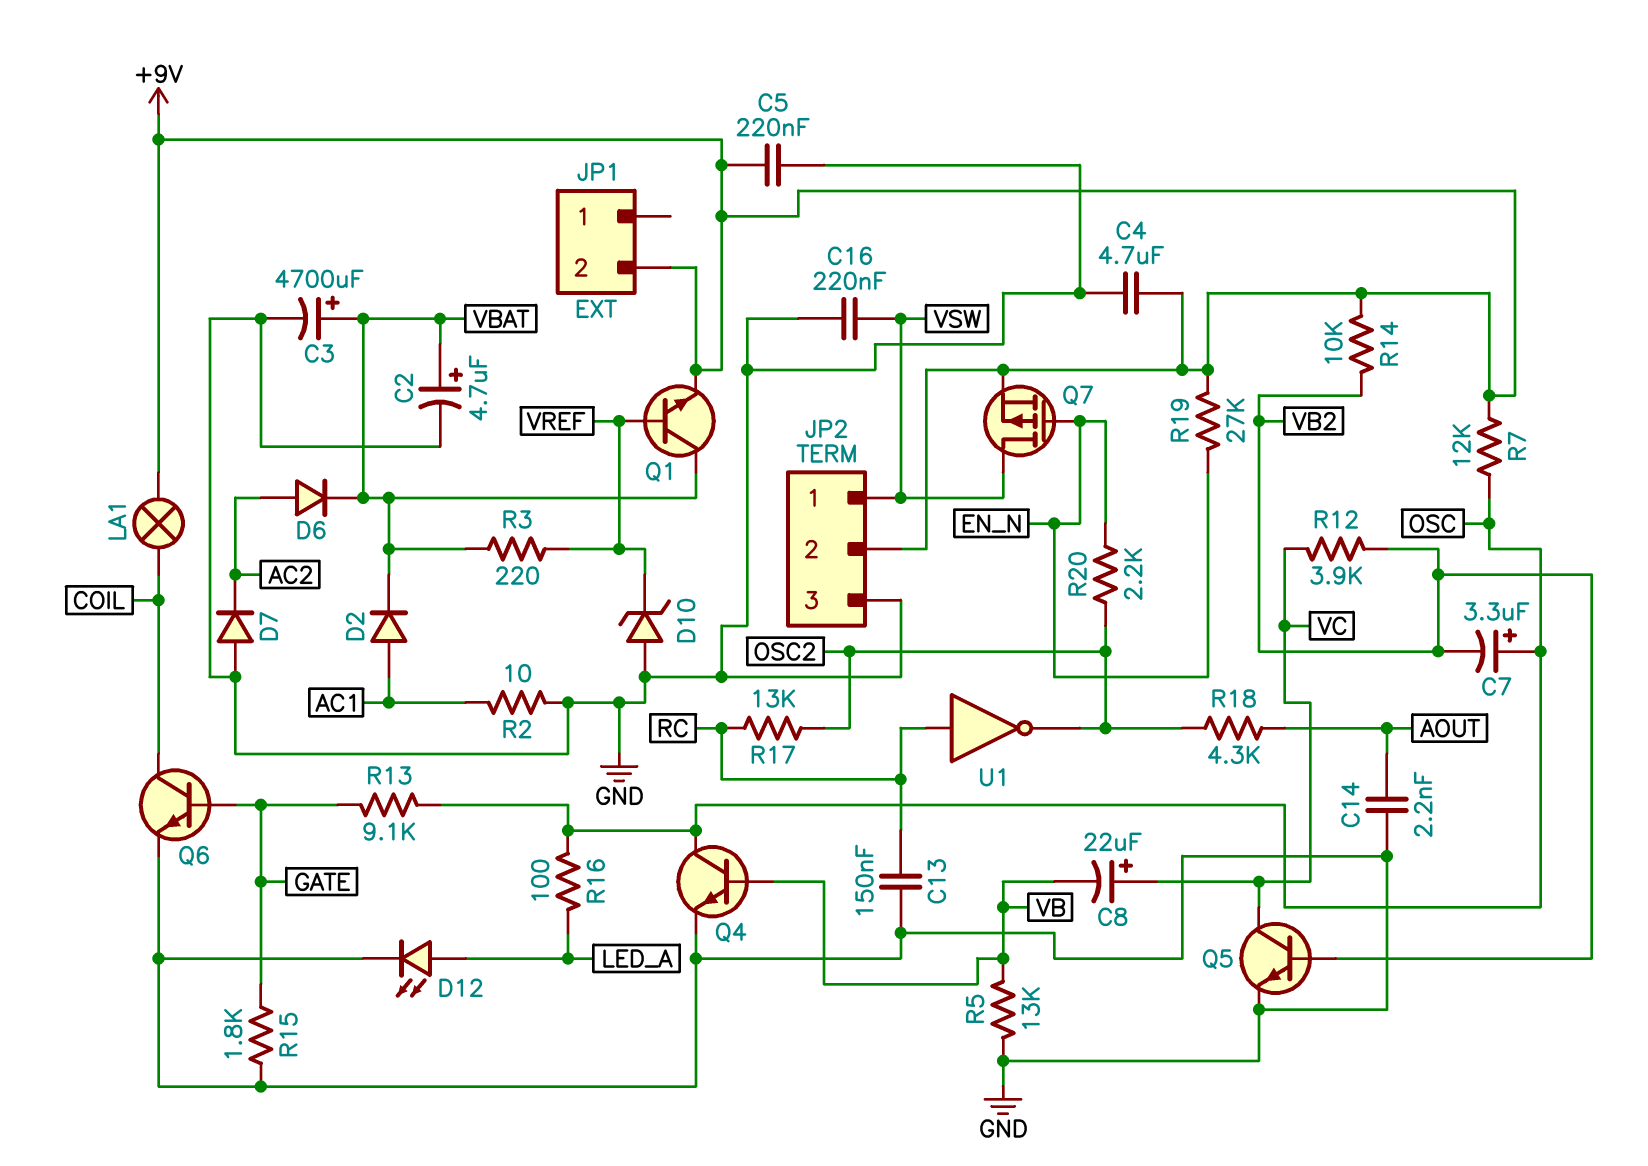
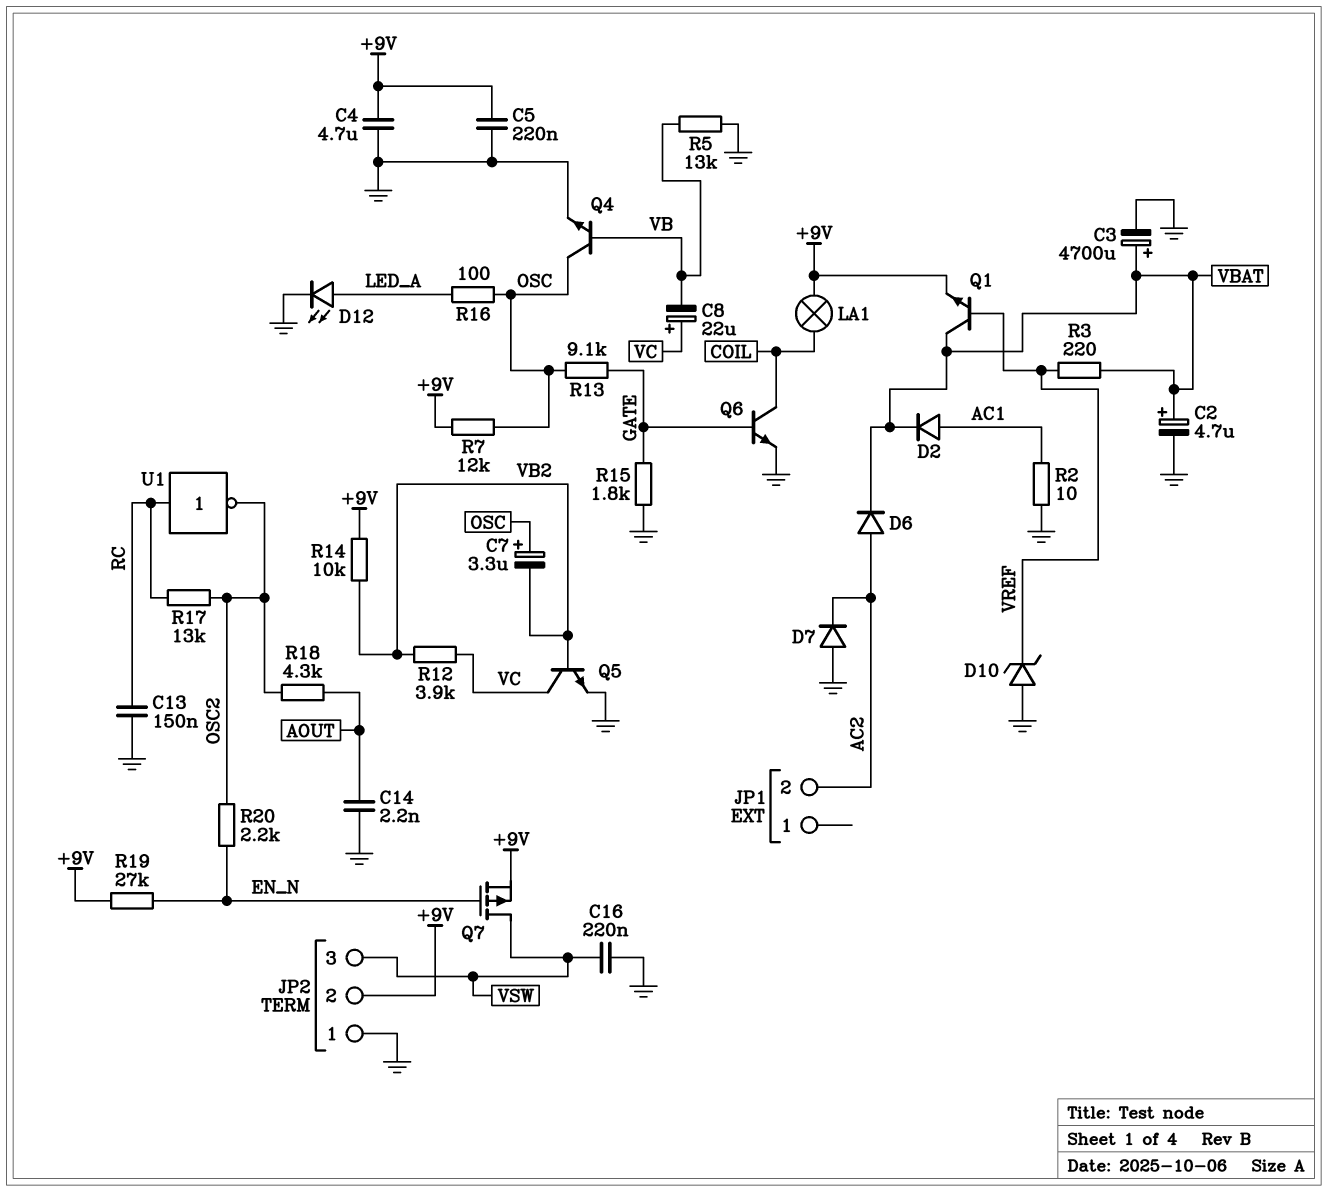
JP1 pin 2: +9V -> AC2
JP2 pin 1: VSW -> GND
JP2 pin 3: GND -> VSW

